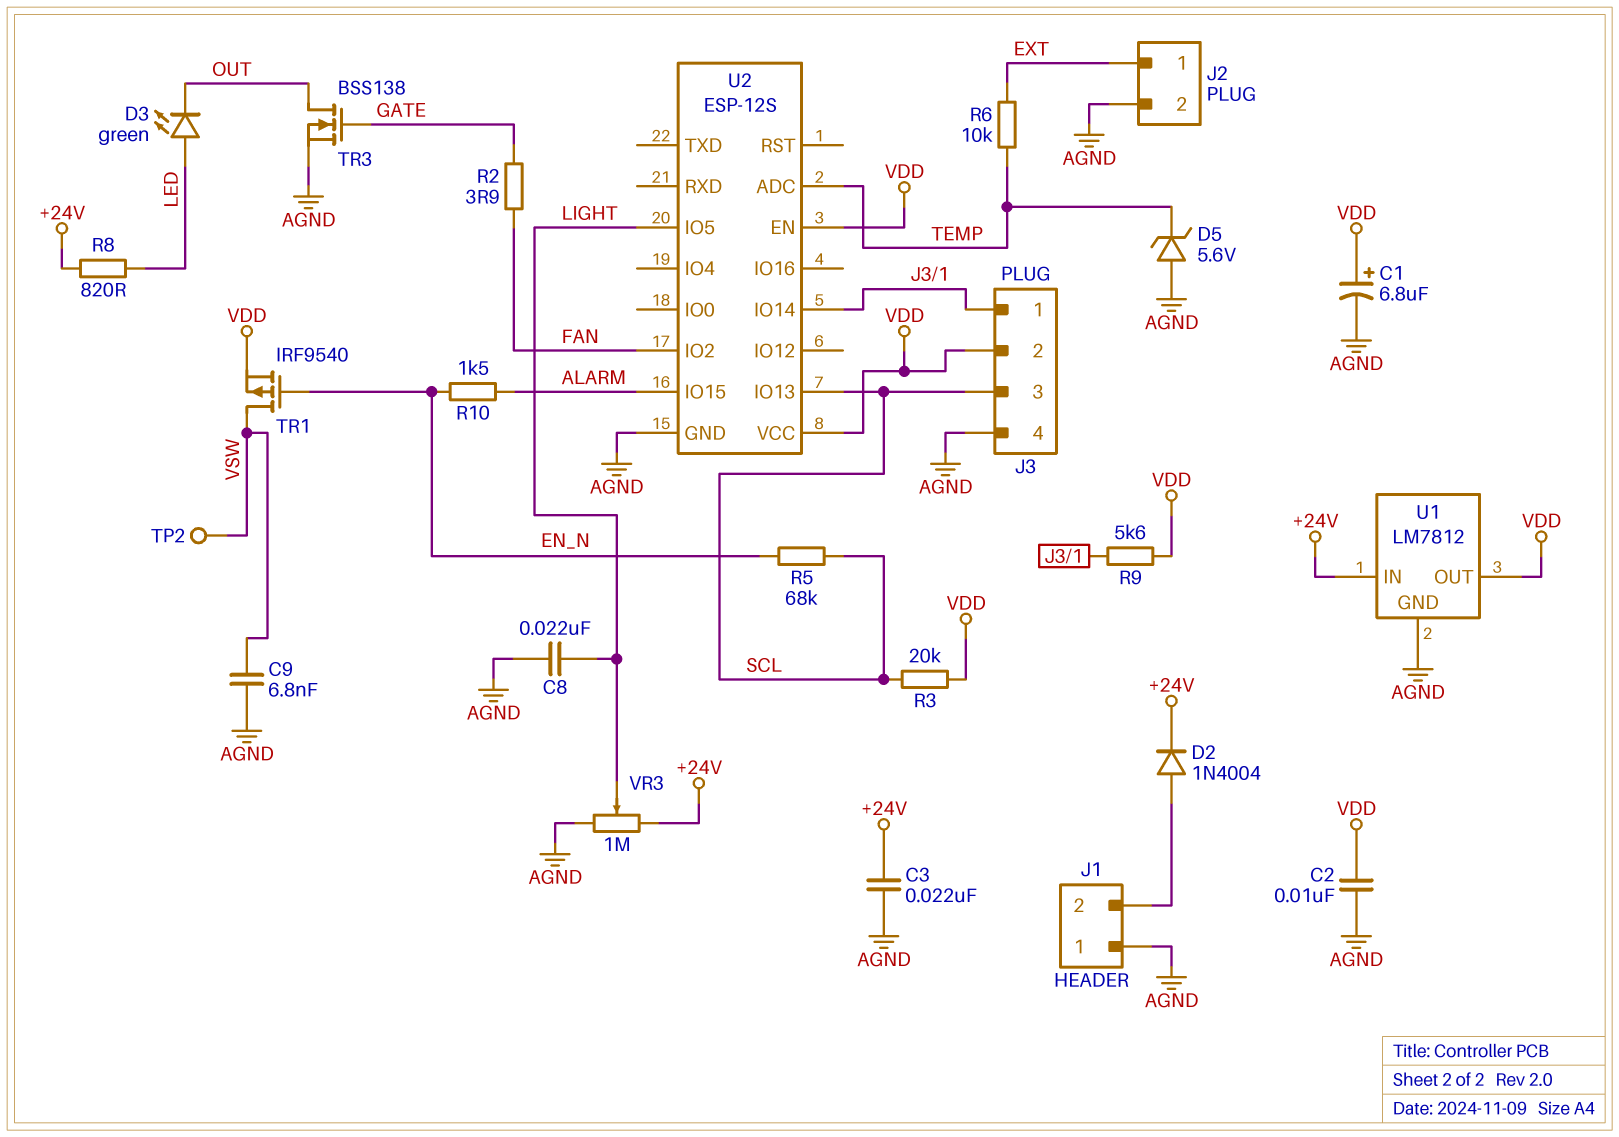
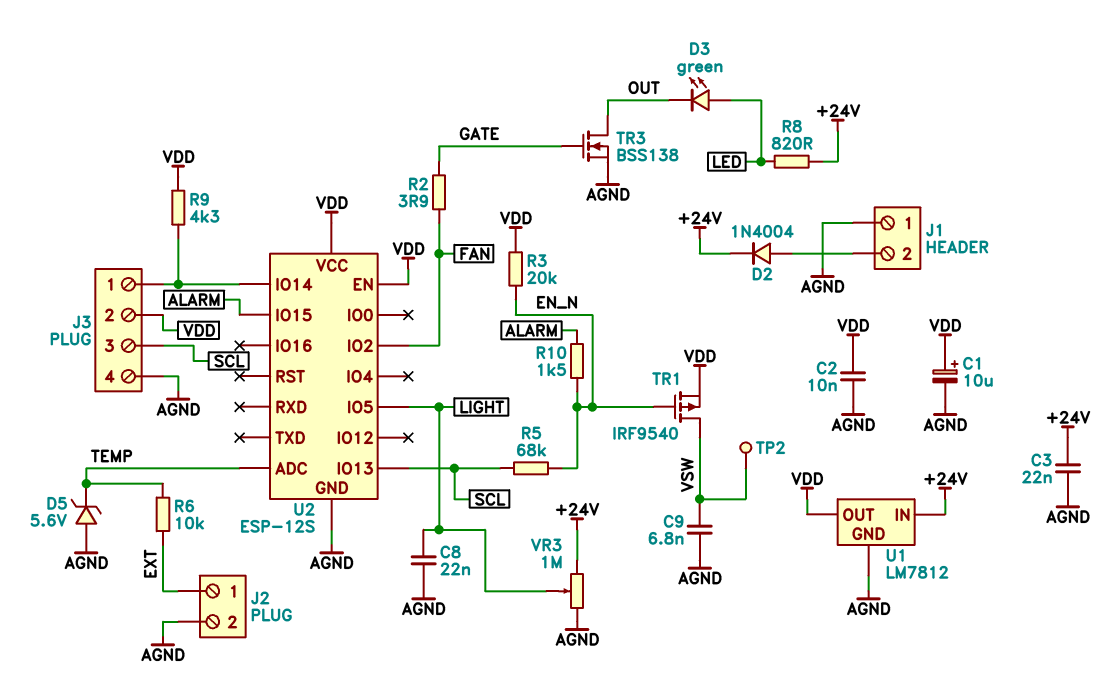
C1: 6.8uF (plus VDD, minus AGND) -> 10uF (plus VDD, minus AGND)
R3: 20k (SCL, VDD) -> 20k (EN_N, VDD)
R9: 5.6k (J3/1, VDD) -> 4.3k (J3/1, VDD)

